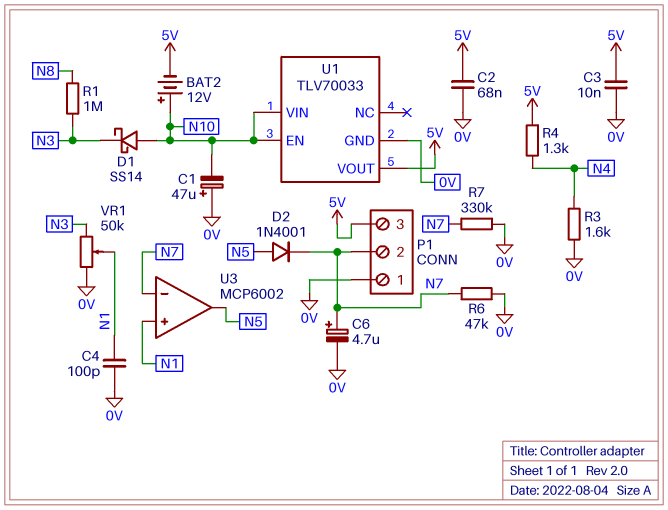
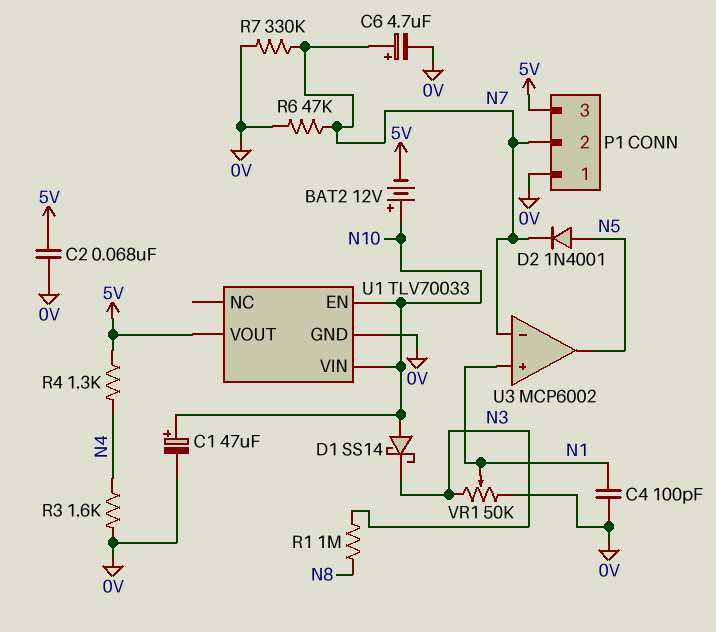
C1: 47uF (plus 0V, minus N10) -> 47uF (plus N10, minus 0V)
C3: 10nF (0V, 5V) -> none

